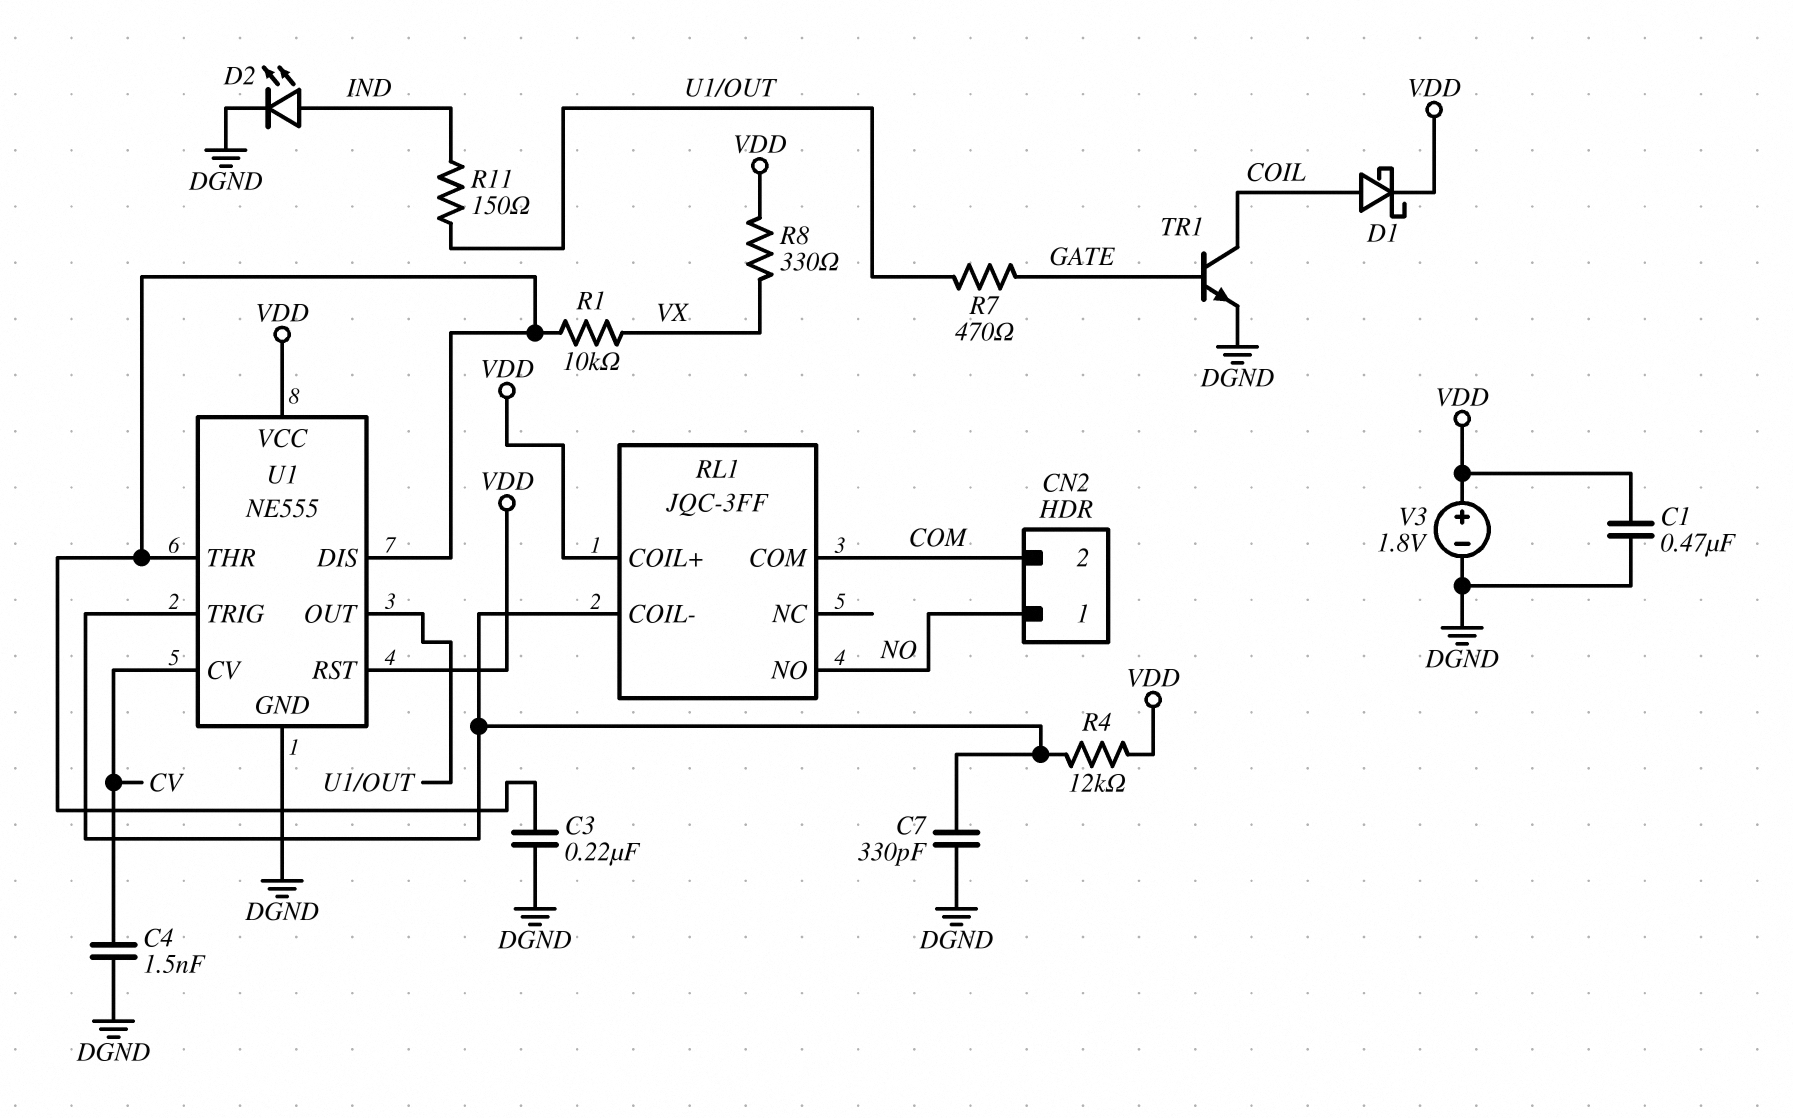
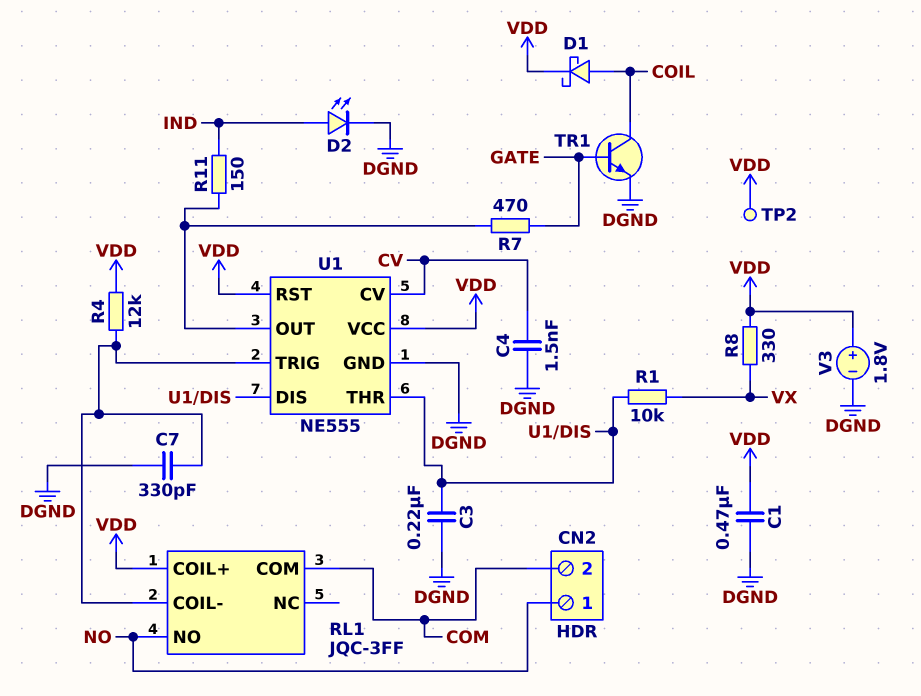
TP2: none -> test point (VDD)

